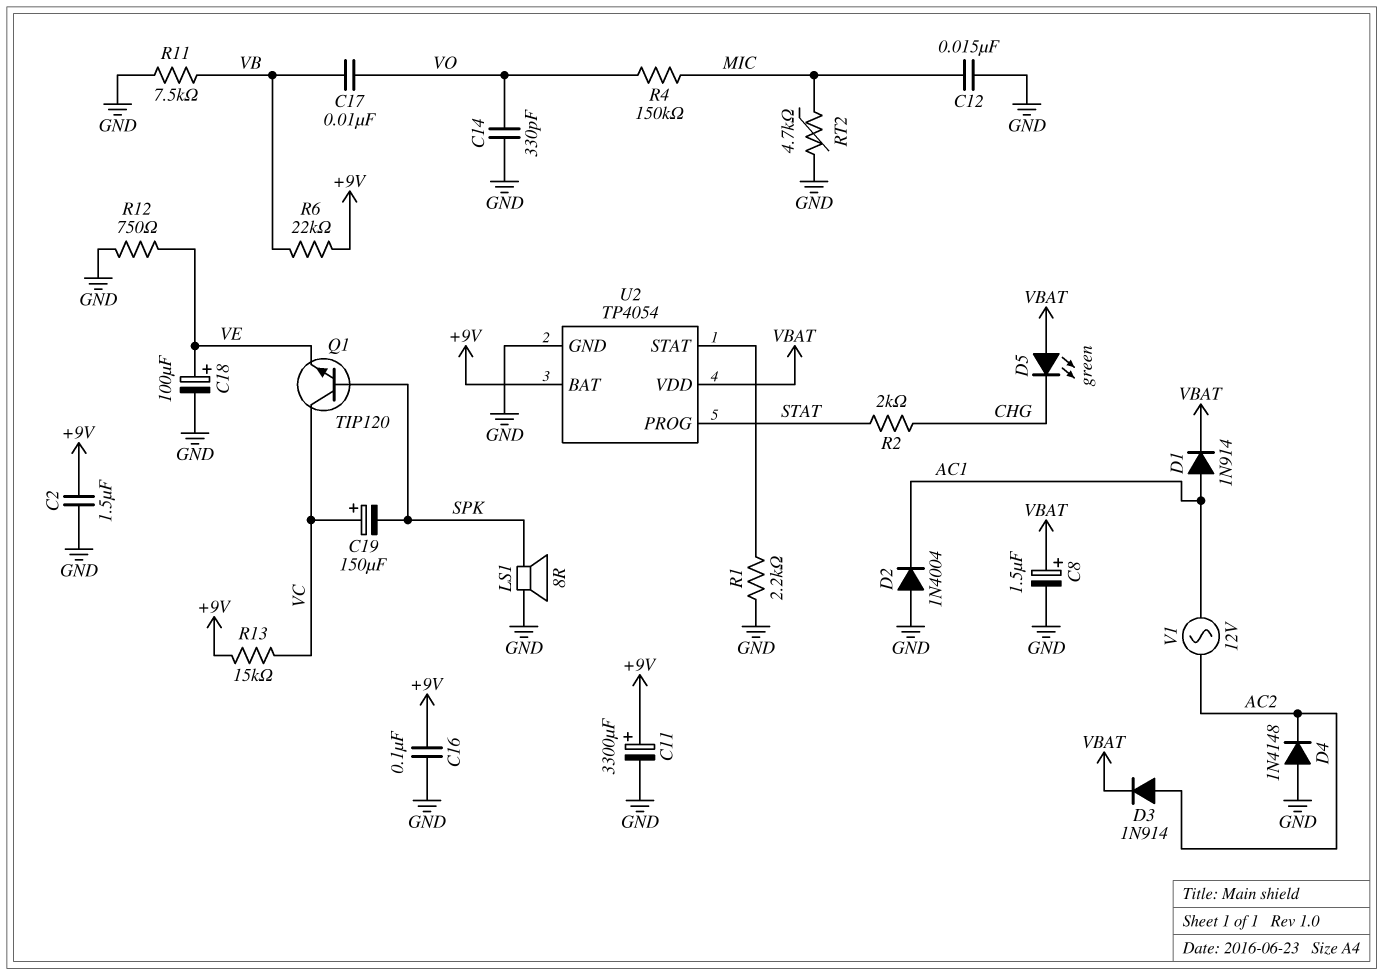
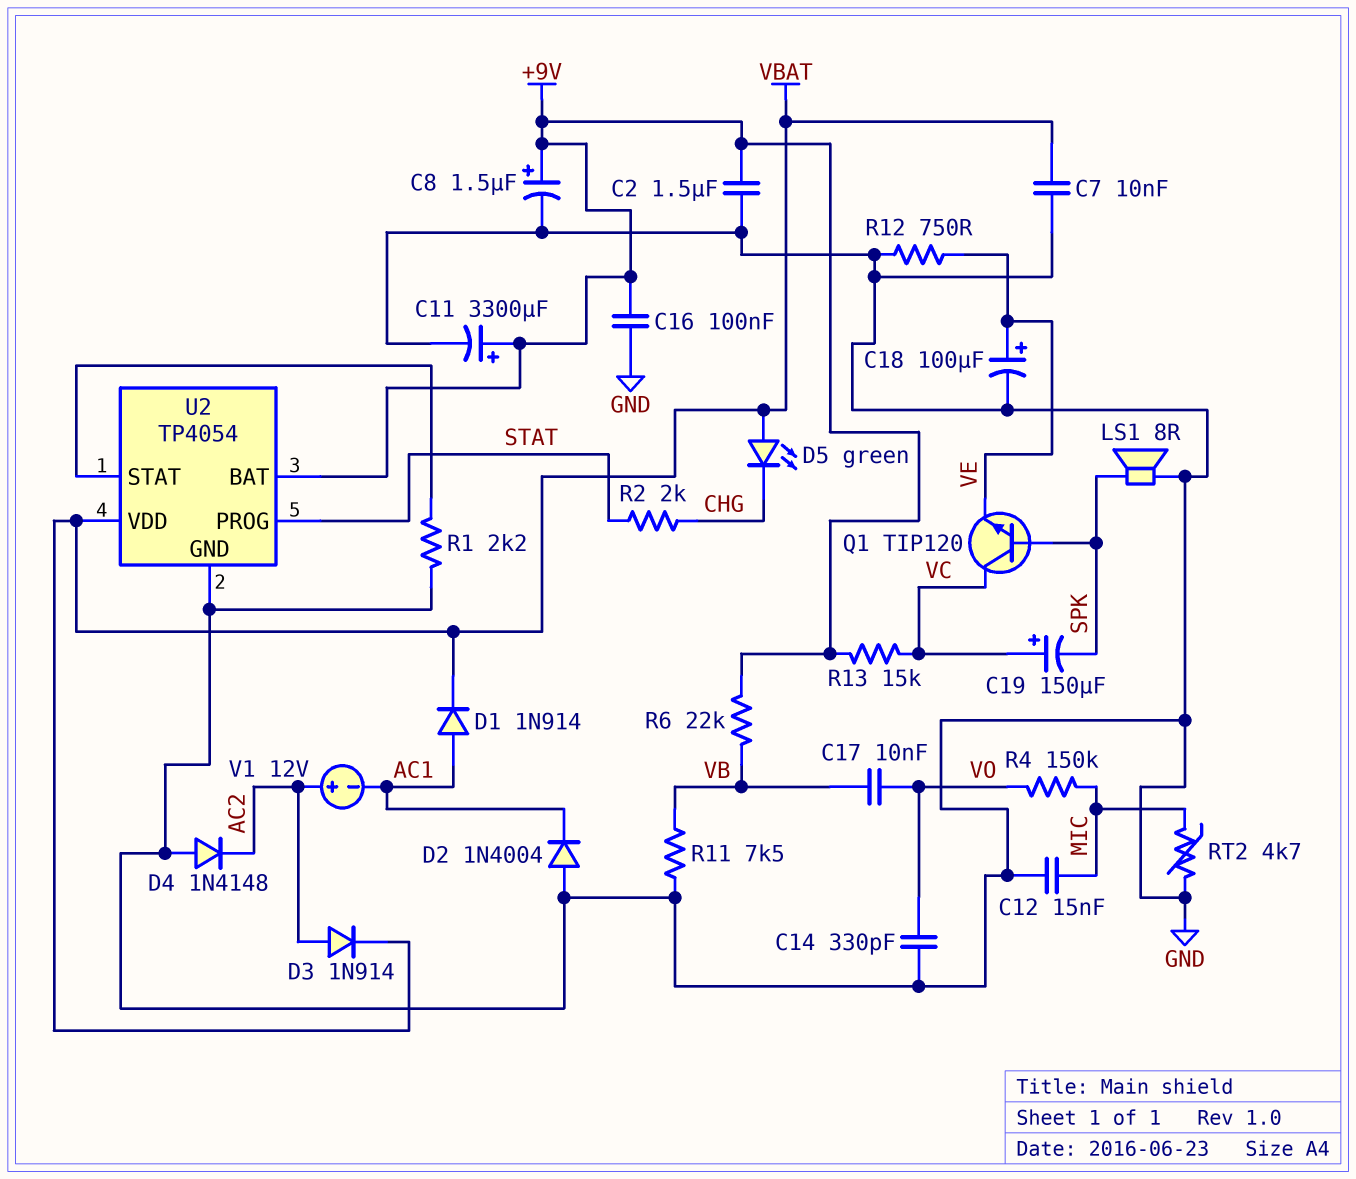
C7: none -> 10nF (GND, VBAT)
C8: 1.5uF (plus VBAT, minus GND) -> 1.5uF (plus +9V, minus GND)
V1: AC 12V (AC1, AC2) -> 12V (plus AC2, minus AC1)

